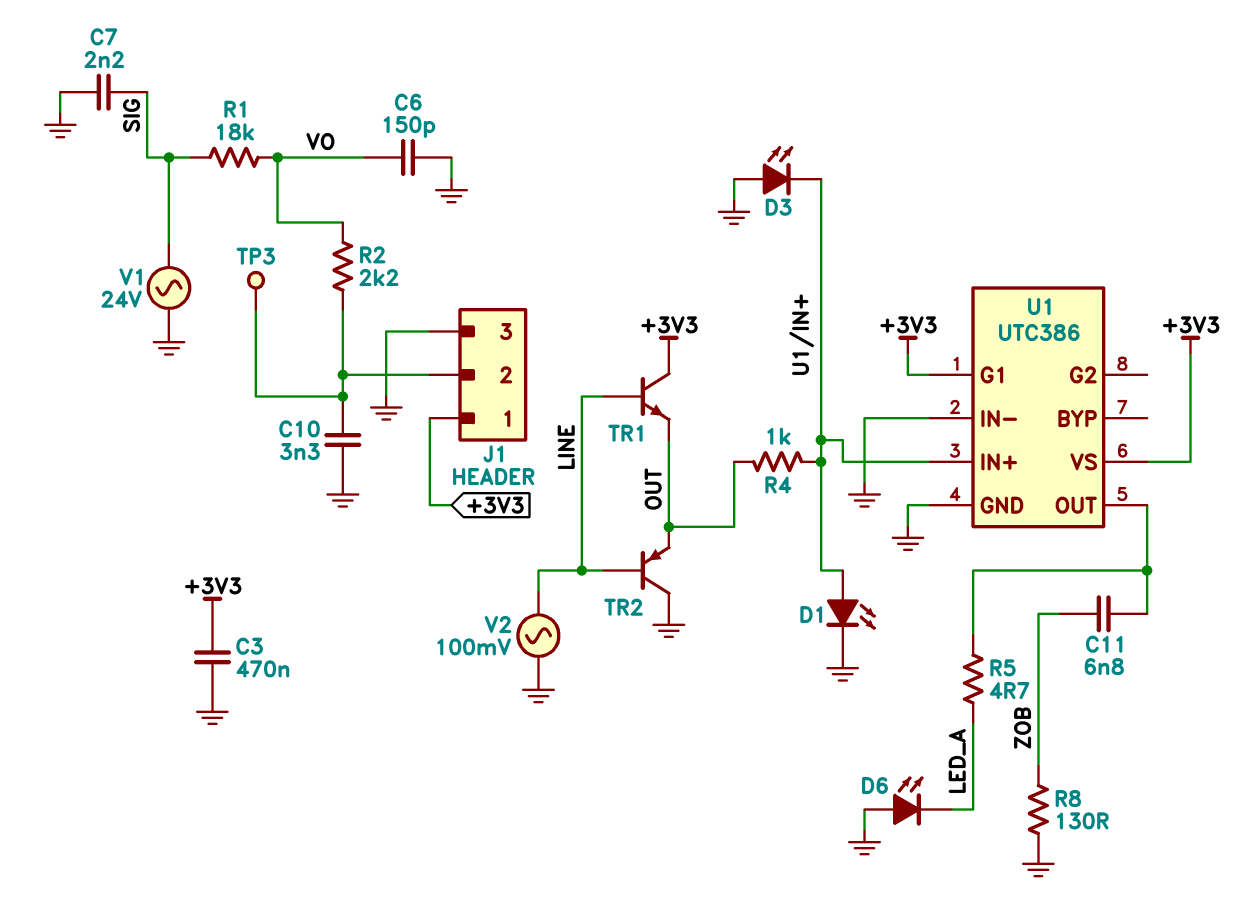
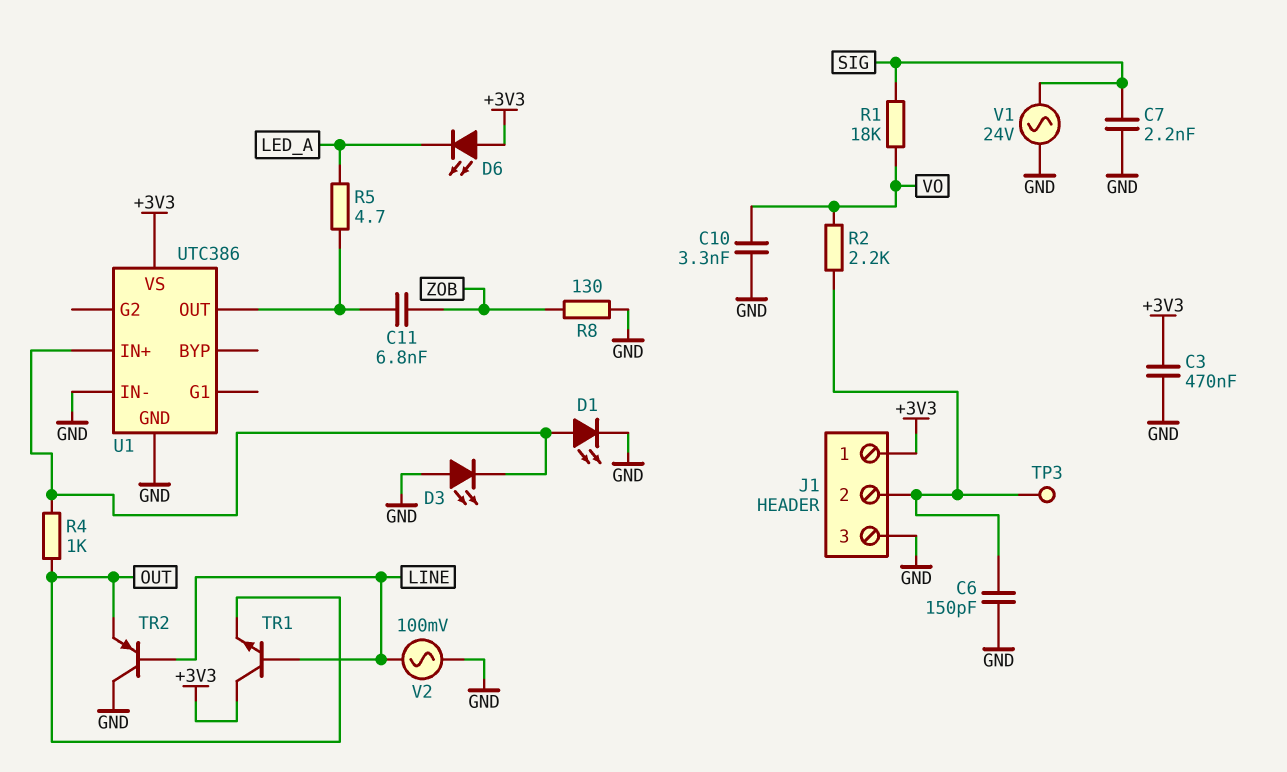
C6: 150pF (GND, VO) -> 150pF (GND, J1/2)
C10: 3.3nF (GND, J1/2) -> 3.3nF (GND, VO)
D6: LED (A GND, K LED_A) -> LED (A +3V3, K LED_A)
U1 pin G1: +3V3 -> none

